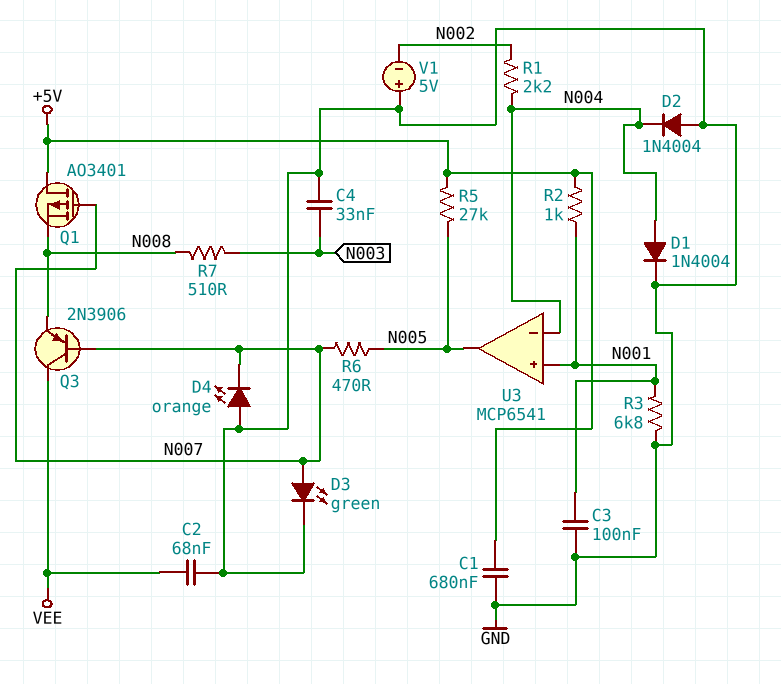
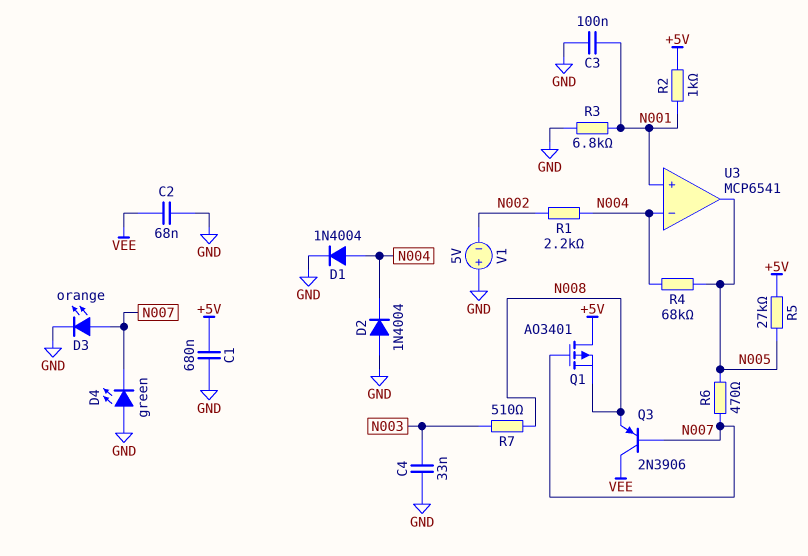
D3: LED green (A N007, K GND) -> LED orange (A N007, K GND)
D4: LED orange (A GND, K N007) -> LED green (A GND, K N007)
R4: none -> 68k (N004, N005)

